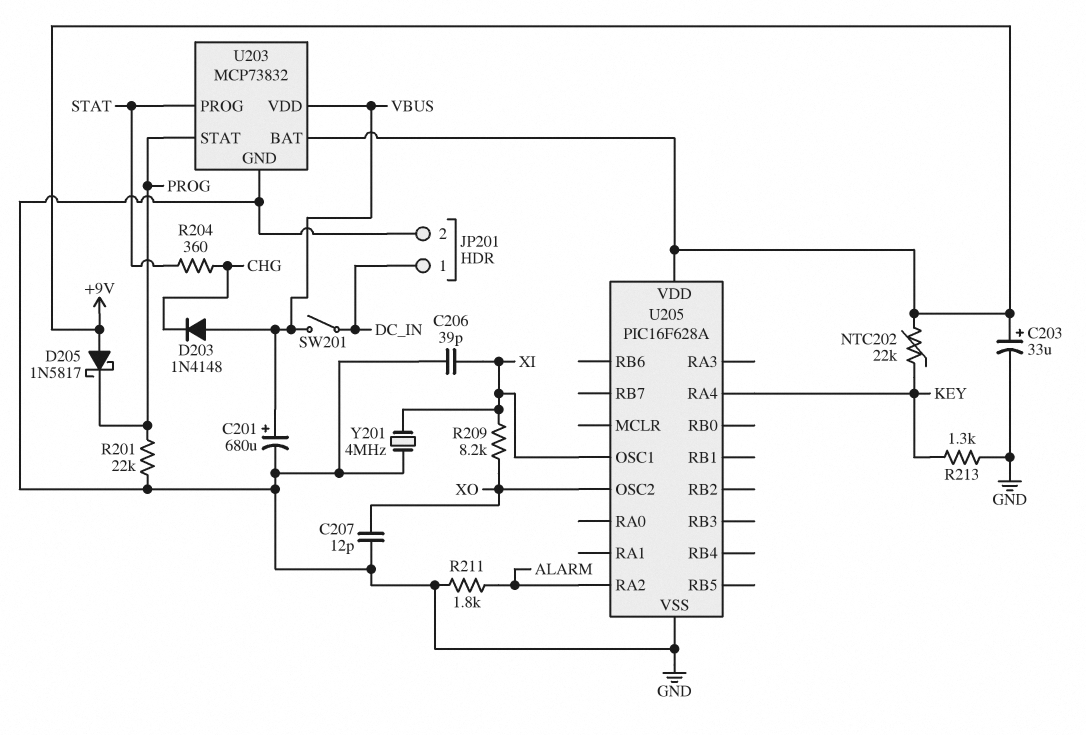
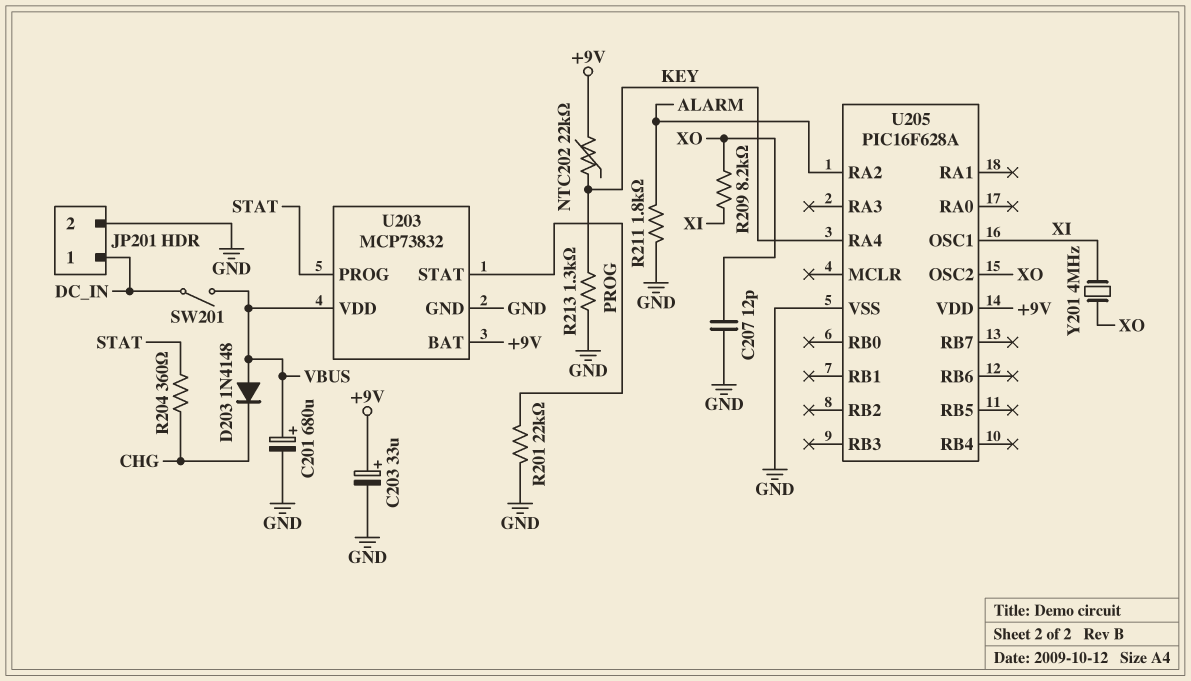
C206: 39pF (GND, XI) -> none
D205: schottky 1N5817 (A +9V, K PROG) -> none
Y201: 4MHz (GND, XI) -> 4MHz (XI, XO)

